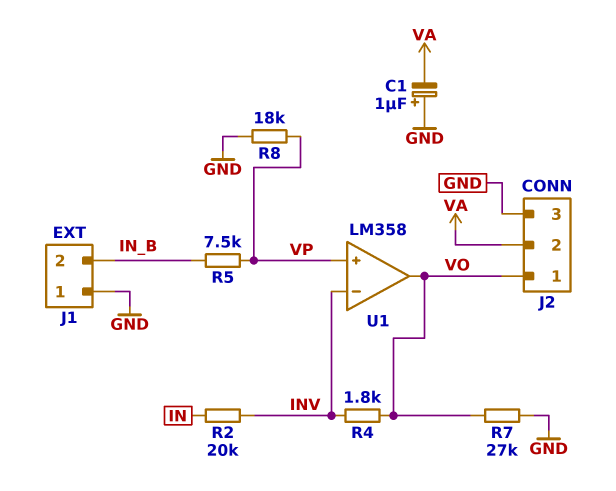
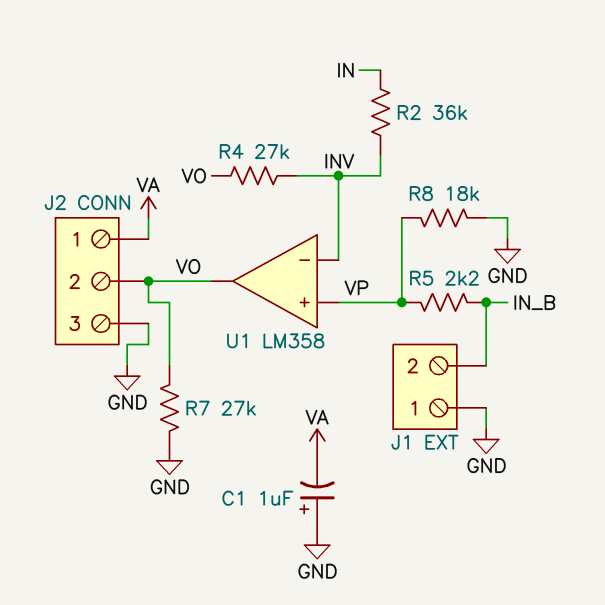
J2 pin 1: VO -> VA
J2 pin 2: VA -> VO
R2: 20k (IN, INV) -> 36k (IN, INV)
R4: 1.8k (INV, VO) -> 27k (INV, VO)
R5: 7.5k (IN_B, VP) -> 2.2k (IN_B, VP)

